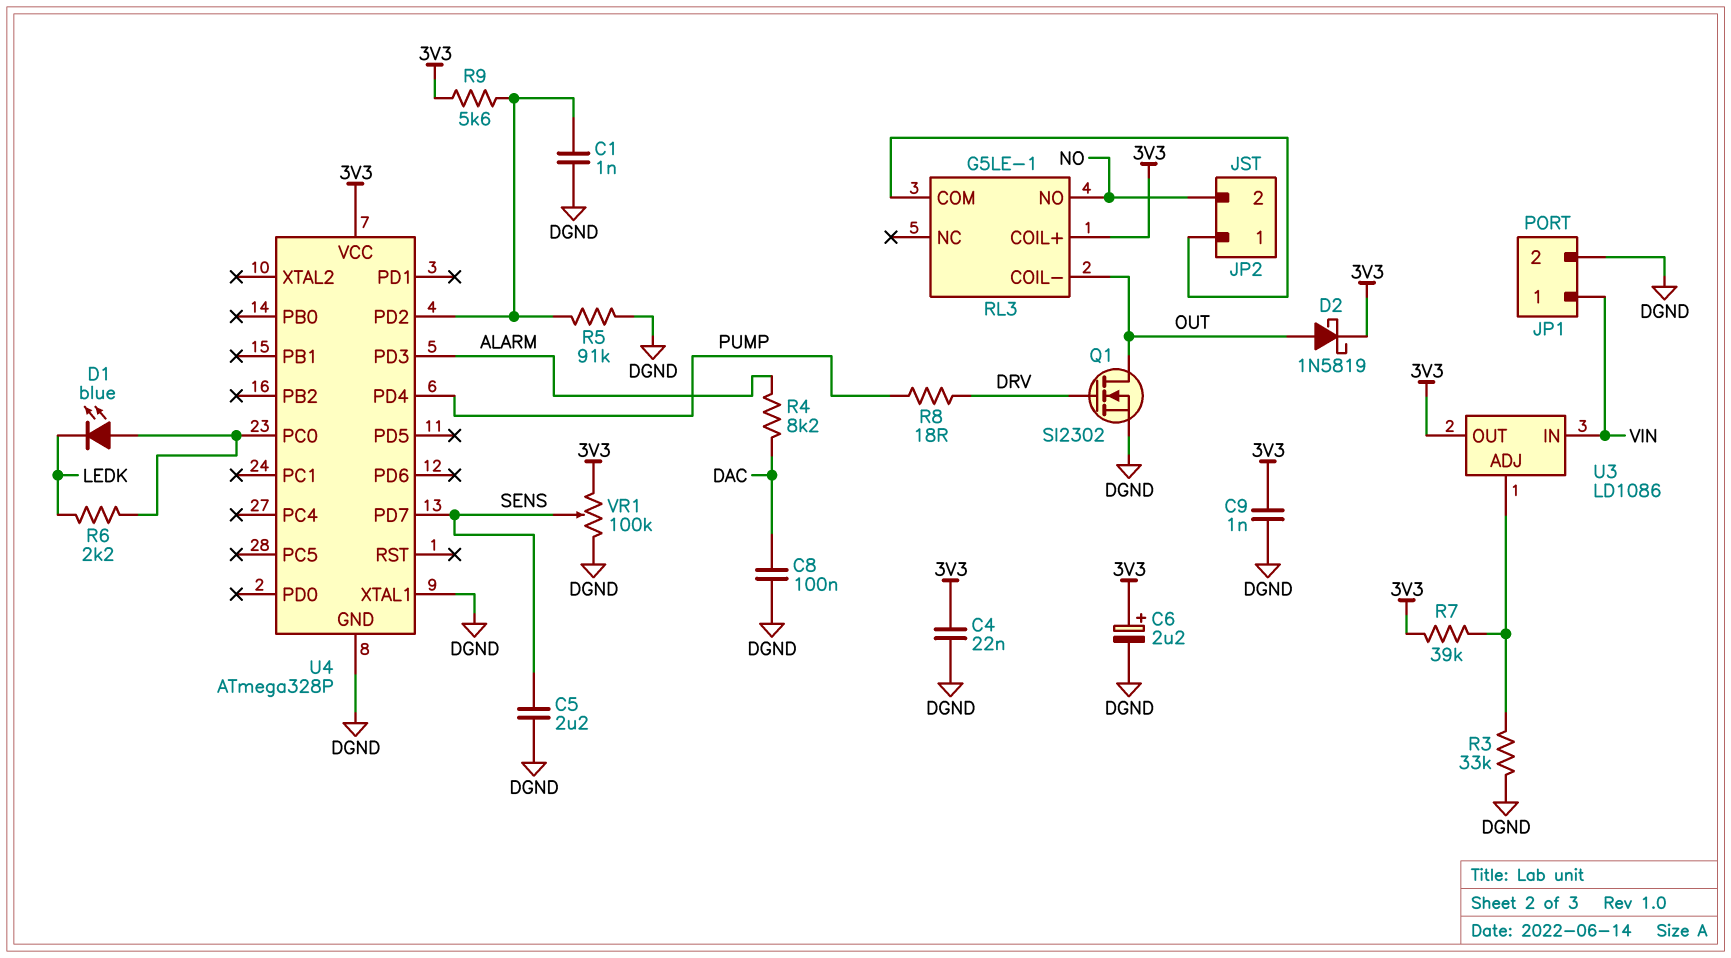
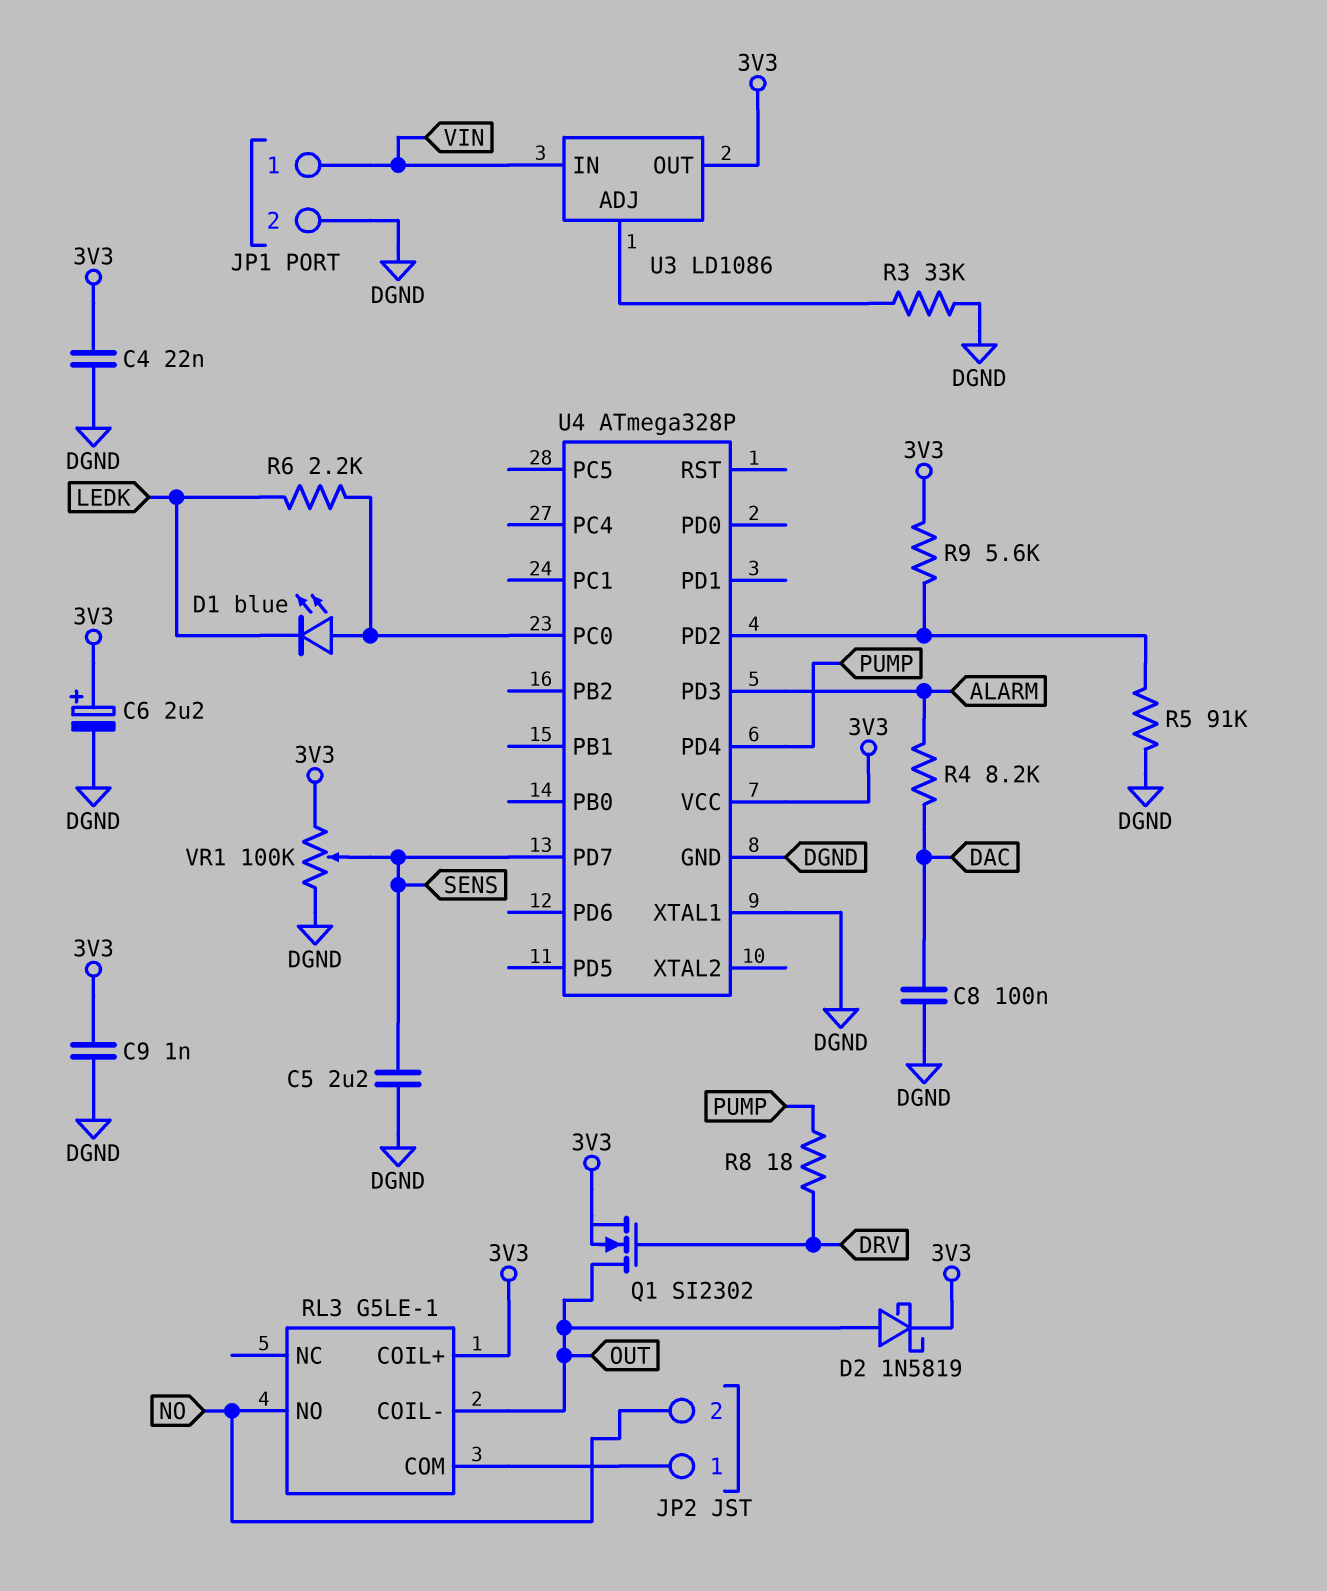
C1: 1nF (DGND, U4/PD2) -> none
Q1: NMOS SI2302 (G DRV, D OUT, S DGND) -> NMOS SI2302 (G DRV, D OUT, S 3V3)
R7: 39k (3V3, U3/ADJ) -> none

